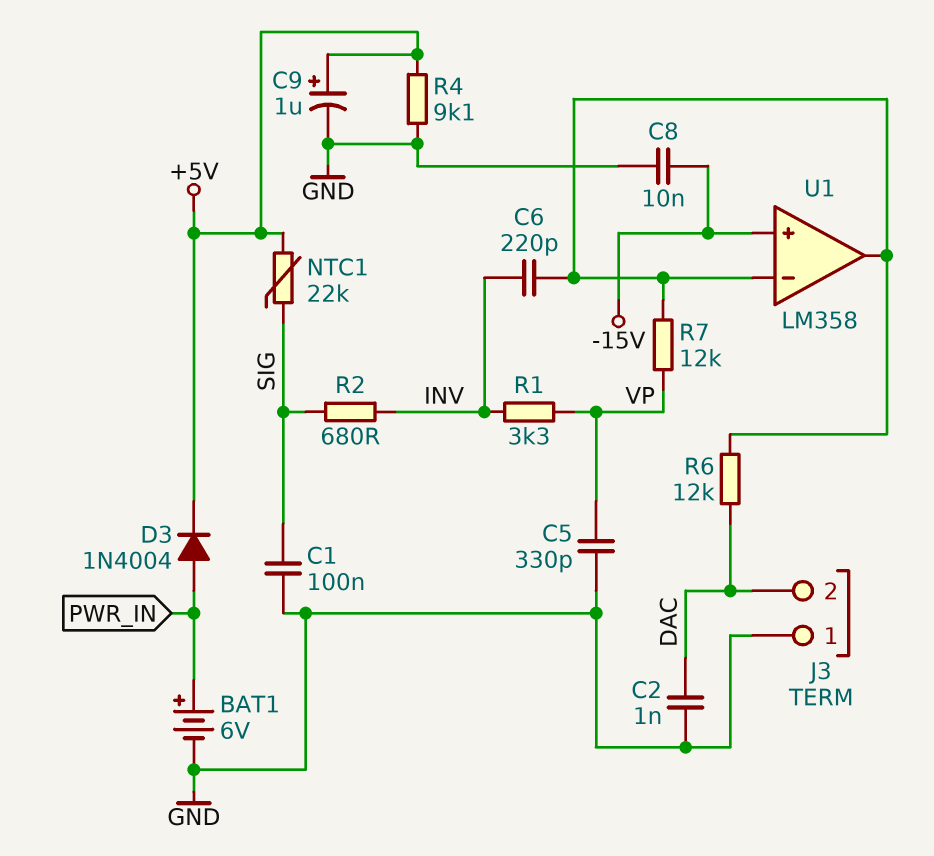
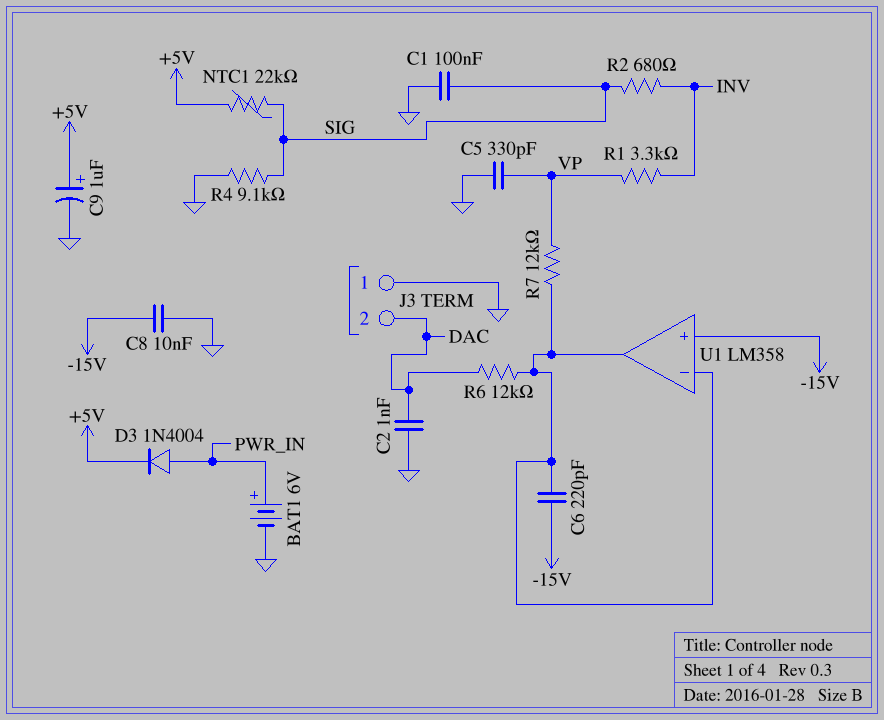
C6: 220pF (INV, U1/in-) -> 220pF (-15V, U1/in-)
R4: 9.1k (+5V, GND) -> 9.1k (GND, SIG)

